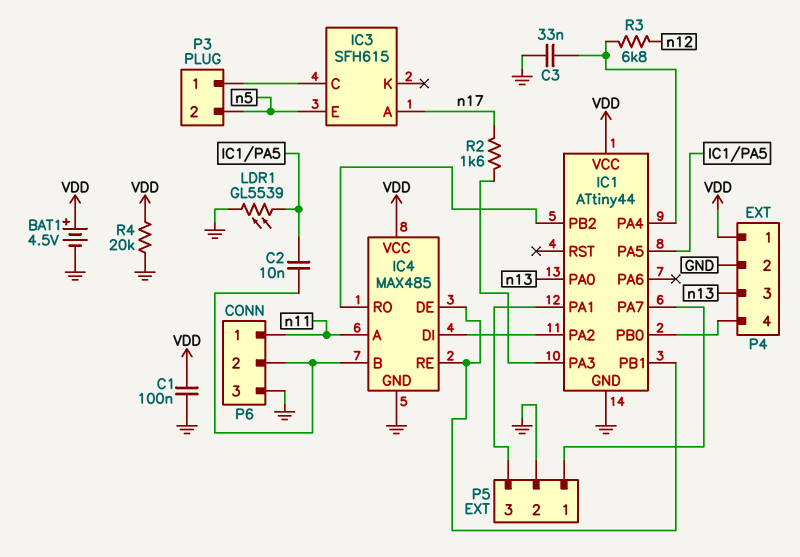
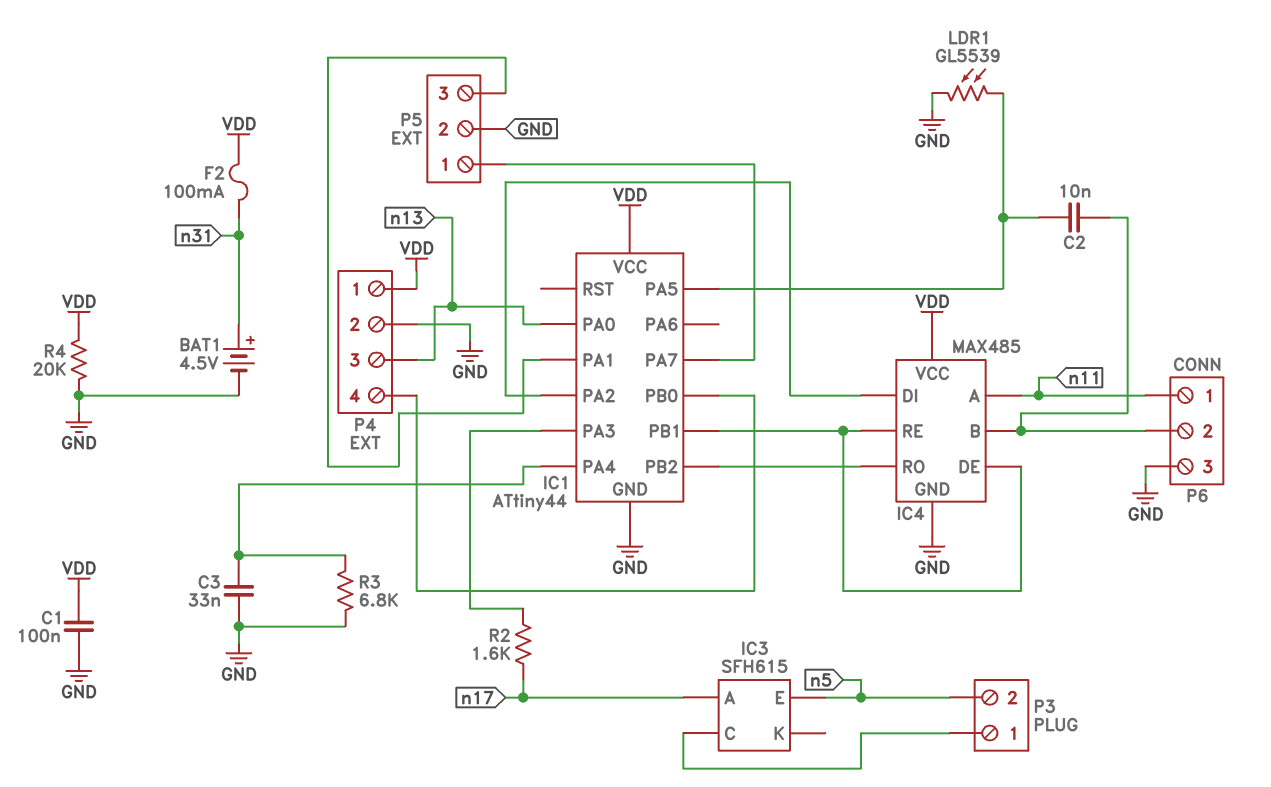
BAT1: 4.5V (plus VDD, minus GND) -> 4.5V (plus n31, minus GND)
F2: none -> 100mA (VDD, n31)
R3: 6.8k (IC1/PA4, n12) -> 6.8k (GND, IC1/PA4)

